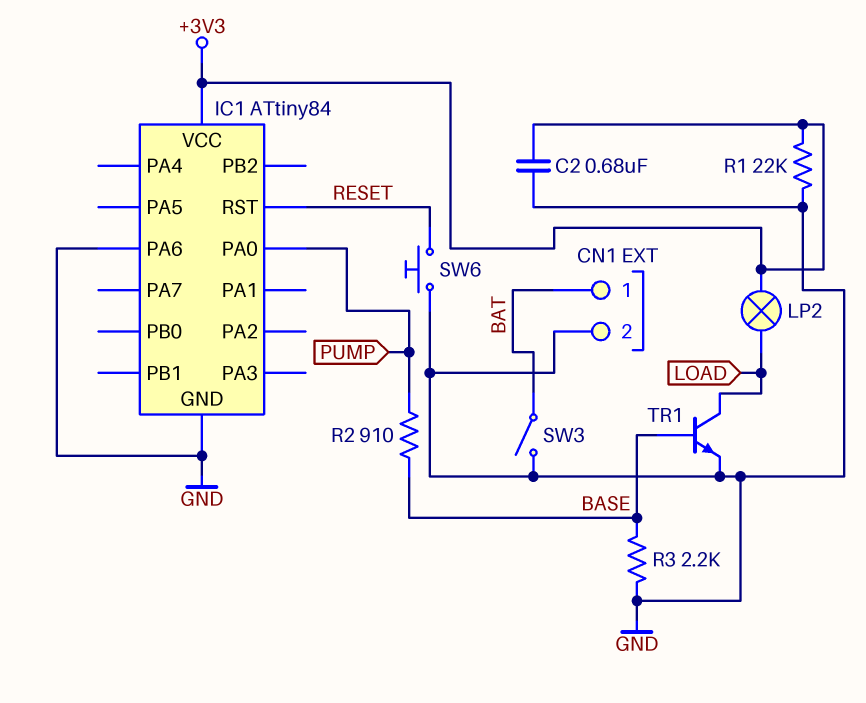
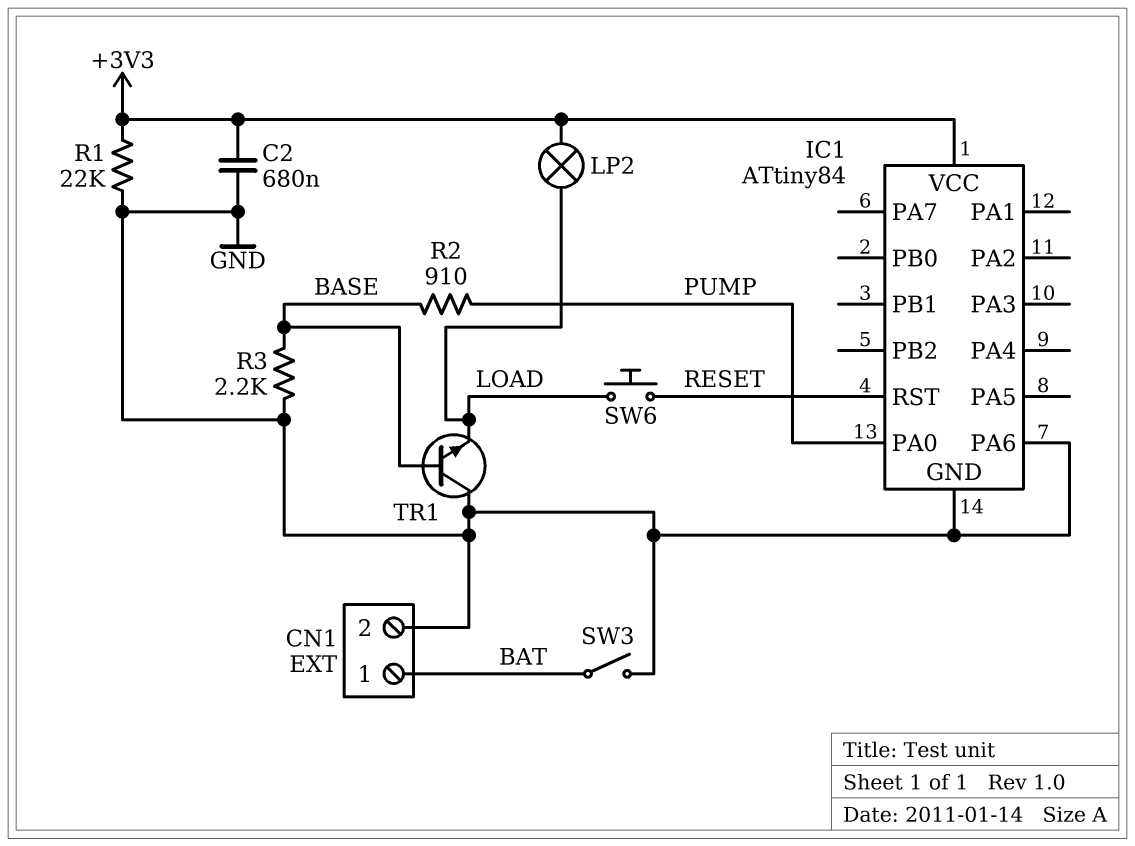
SW6: button (GND, RESET) -> button (LOAD, RESET)
TR1: NPN (B BASE, C LOAD, E GND) -> NPN (B BASE, C GND, E LOAD)

